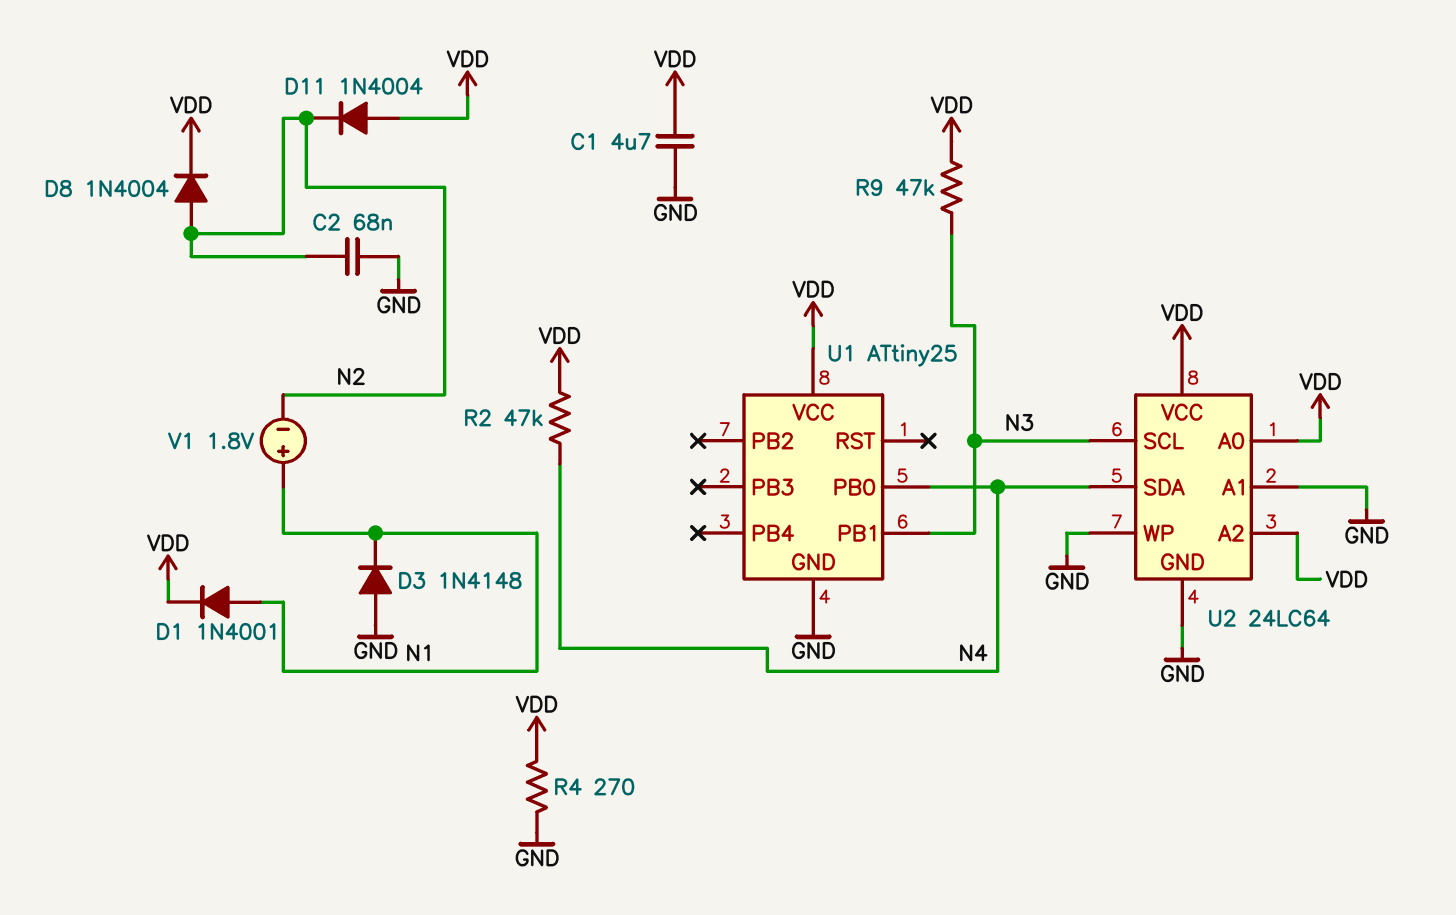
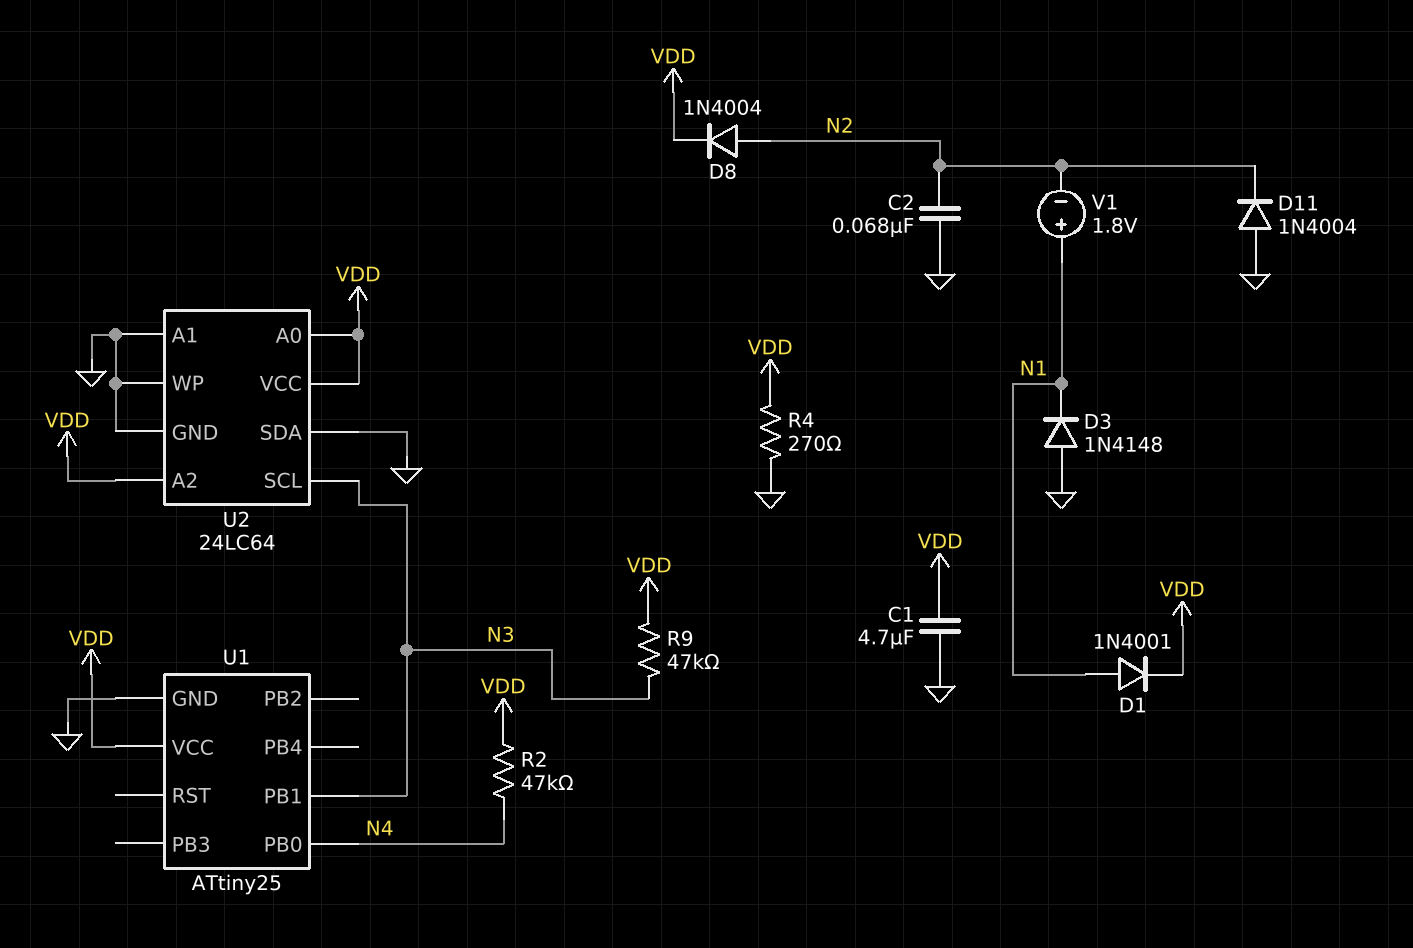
D11: diode 1N4004 (A VDD, K N2) -> diode 1N4004 (A GND, K N2)
U2 pin SDA: N4 -> GND

